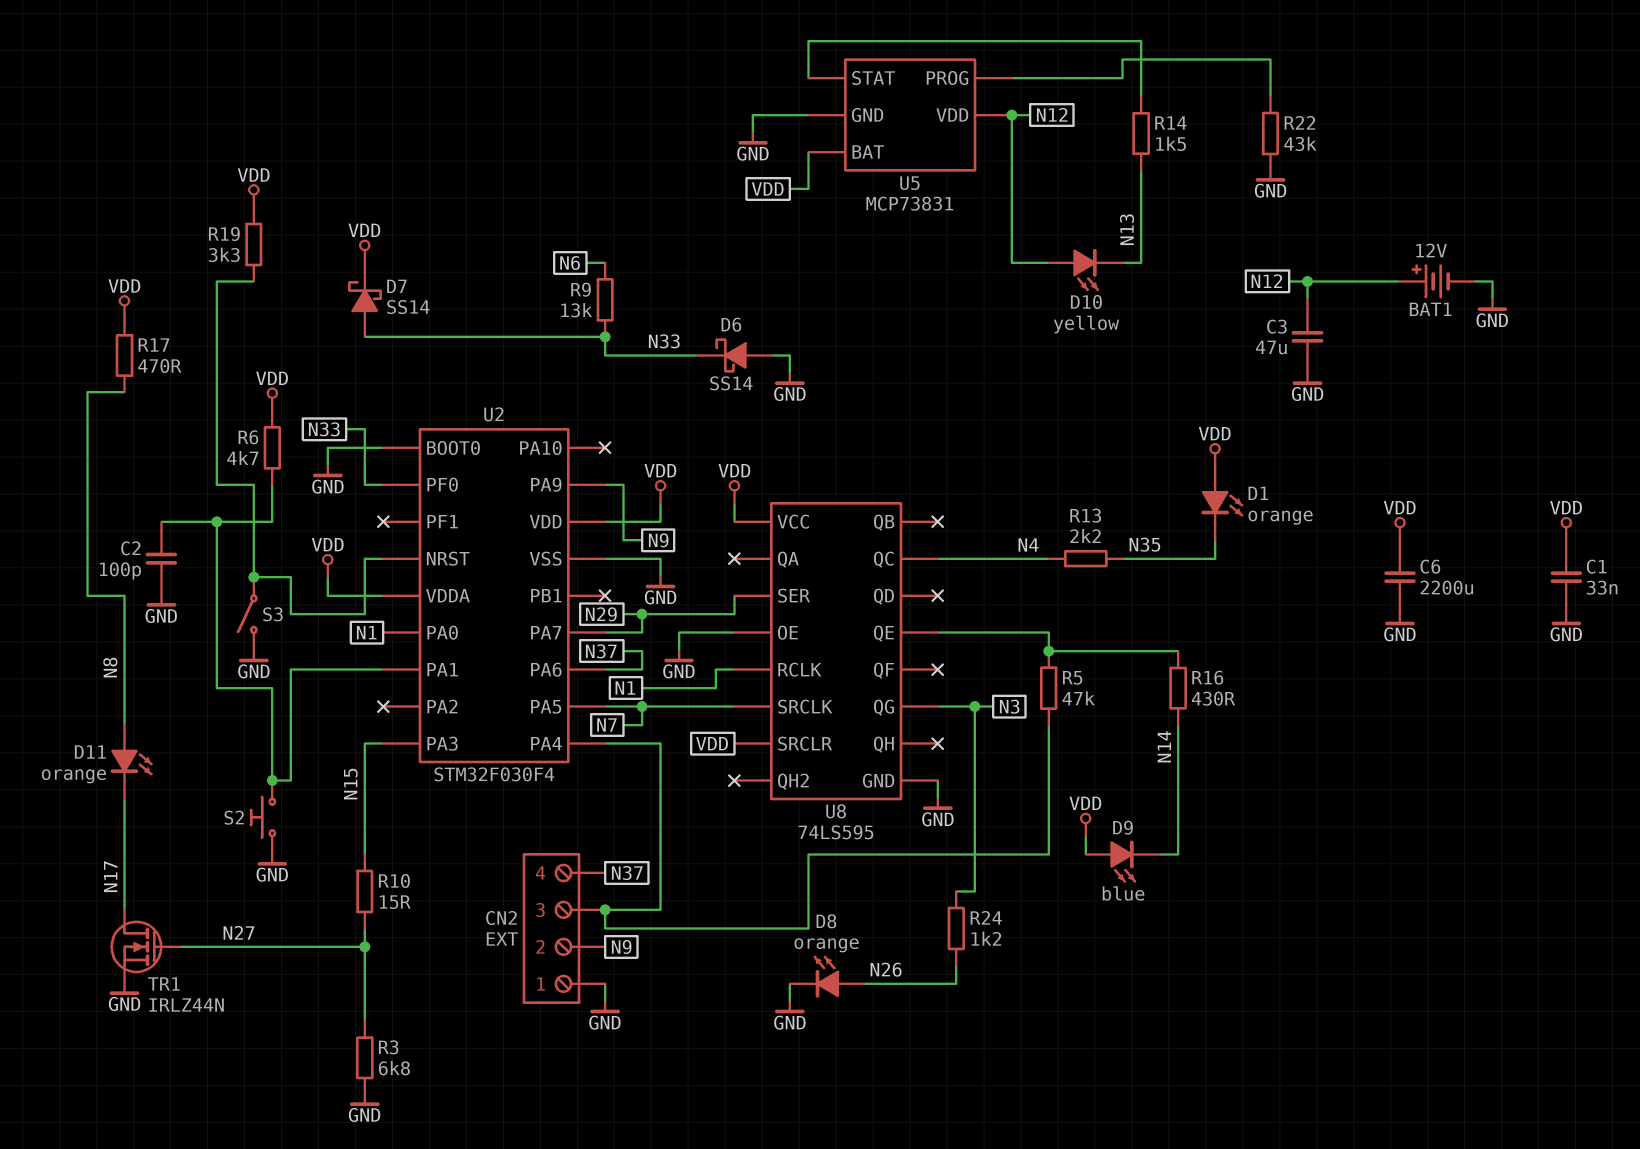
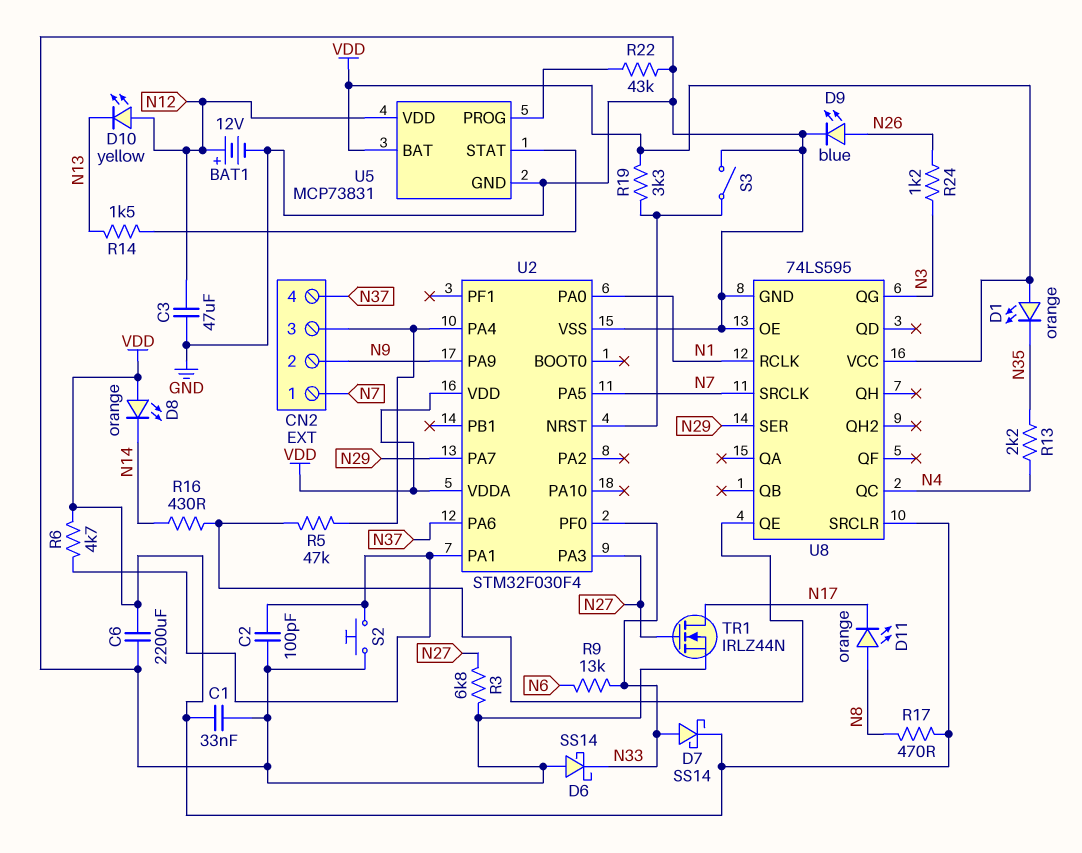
CN2 pin 1: GND -> N7
D8: LED orange (A N26, K GND) -> LED orange (A VDD, K N14)
D9: LED blue (A VDD, K N14) -> LED blue (A N26, K GND)
R10: 15 (N15, N27) -> none
U2 pin BOOT0: GND -> none
U2 pin PA3: N15 -> N27

